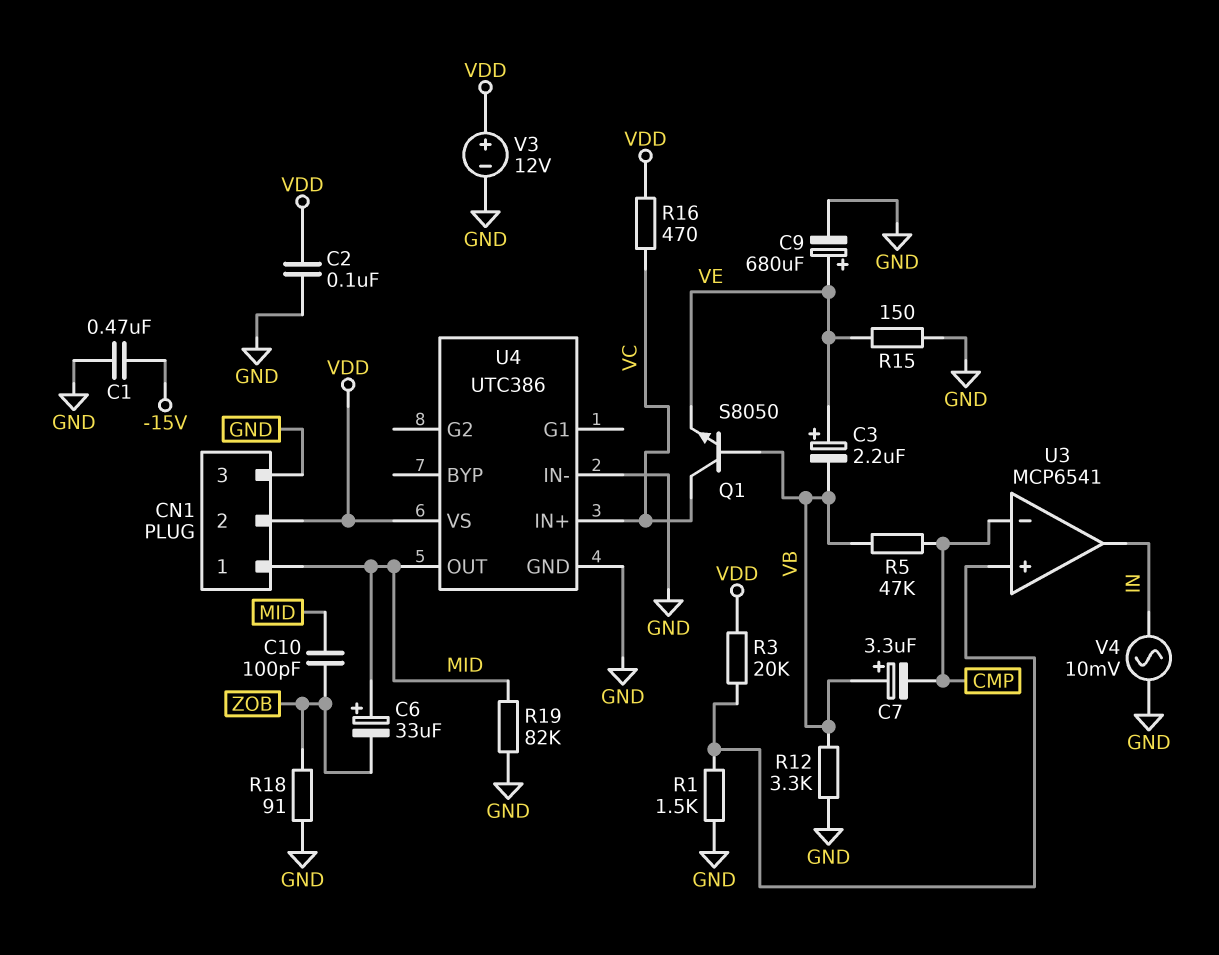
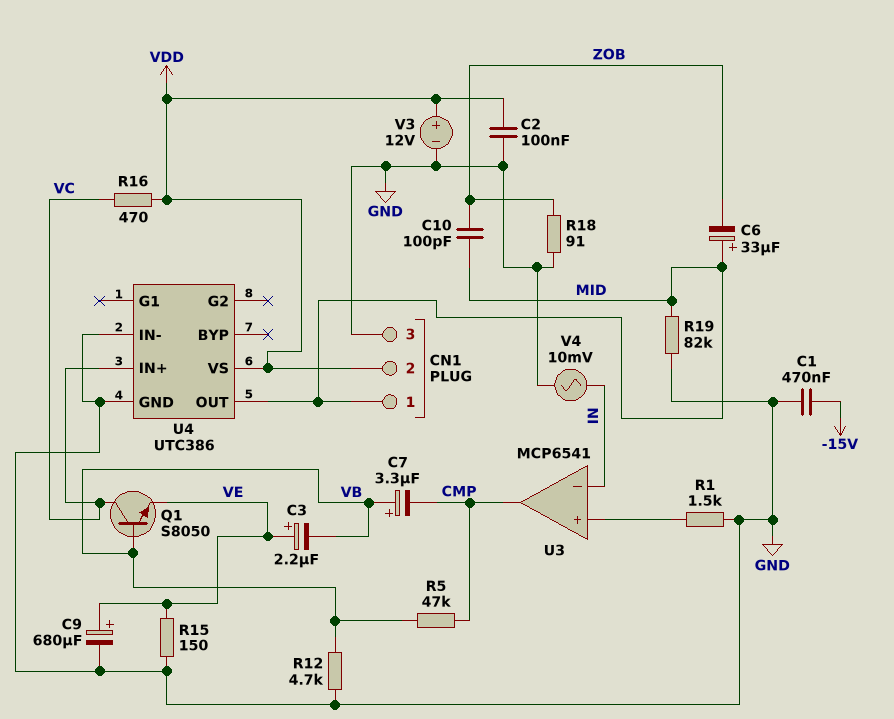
R3: 20k (U3/in+, VDD) -> none
R12: 3.3k (GND, VB) -> 4.7k (GND, VB)
U3 pin in-: CMP -> IN
U3 pin out: IN -> CMP

